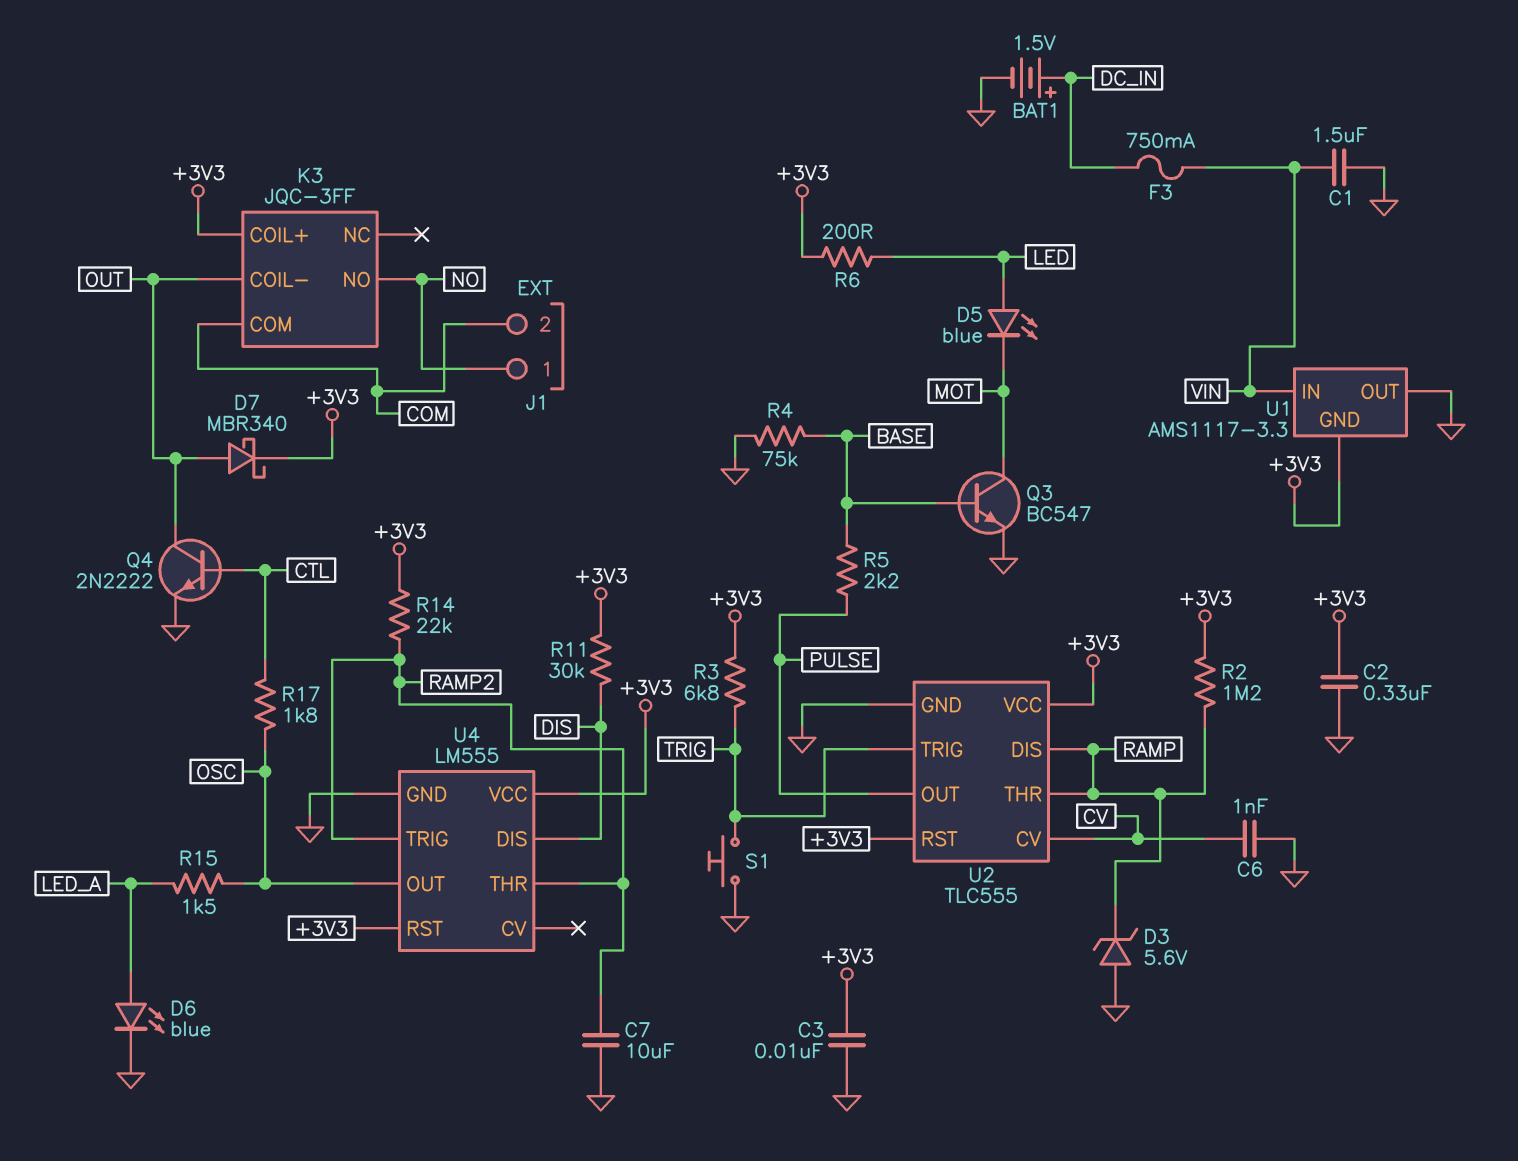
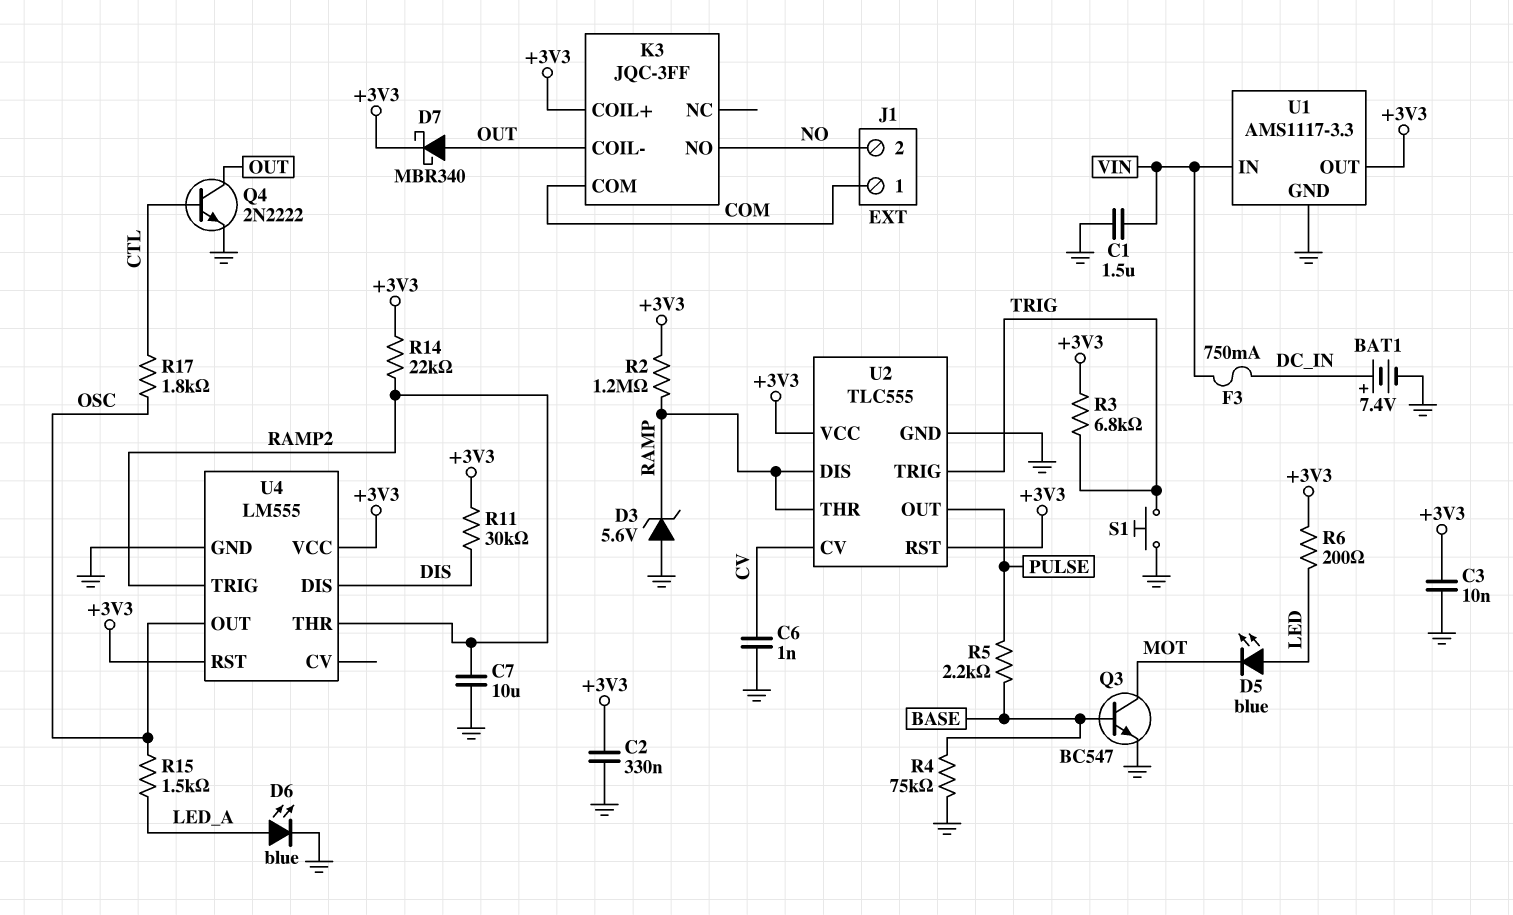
BAT1: 1.5V (plus DC_IN, minus GND) -> 7.4V (plus DC_IN, minus GND)
J1 pin 1: NO -> COM
J1 pin 2: COM -> NO
U1 pin GND: +3V3 -> GND
U1 pin OUT: GND -> +3V3

